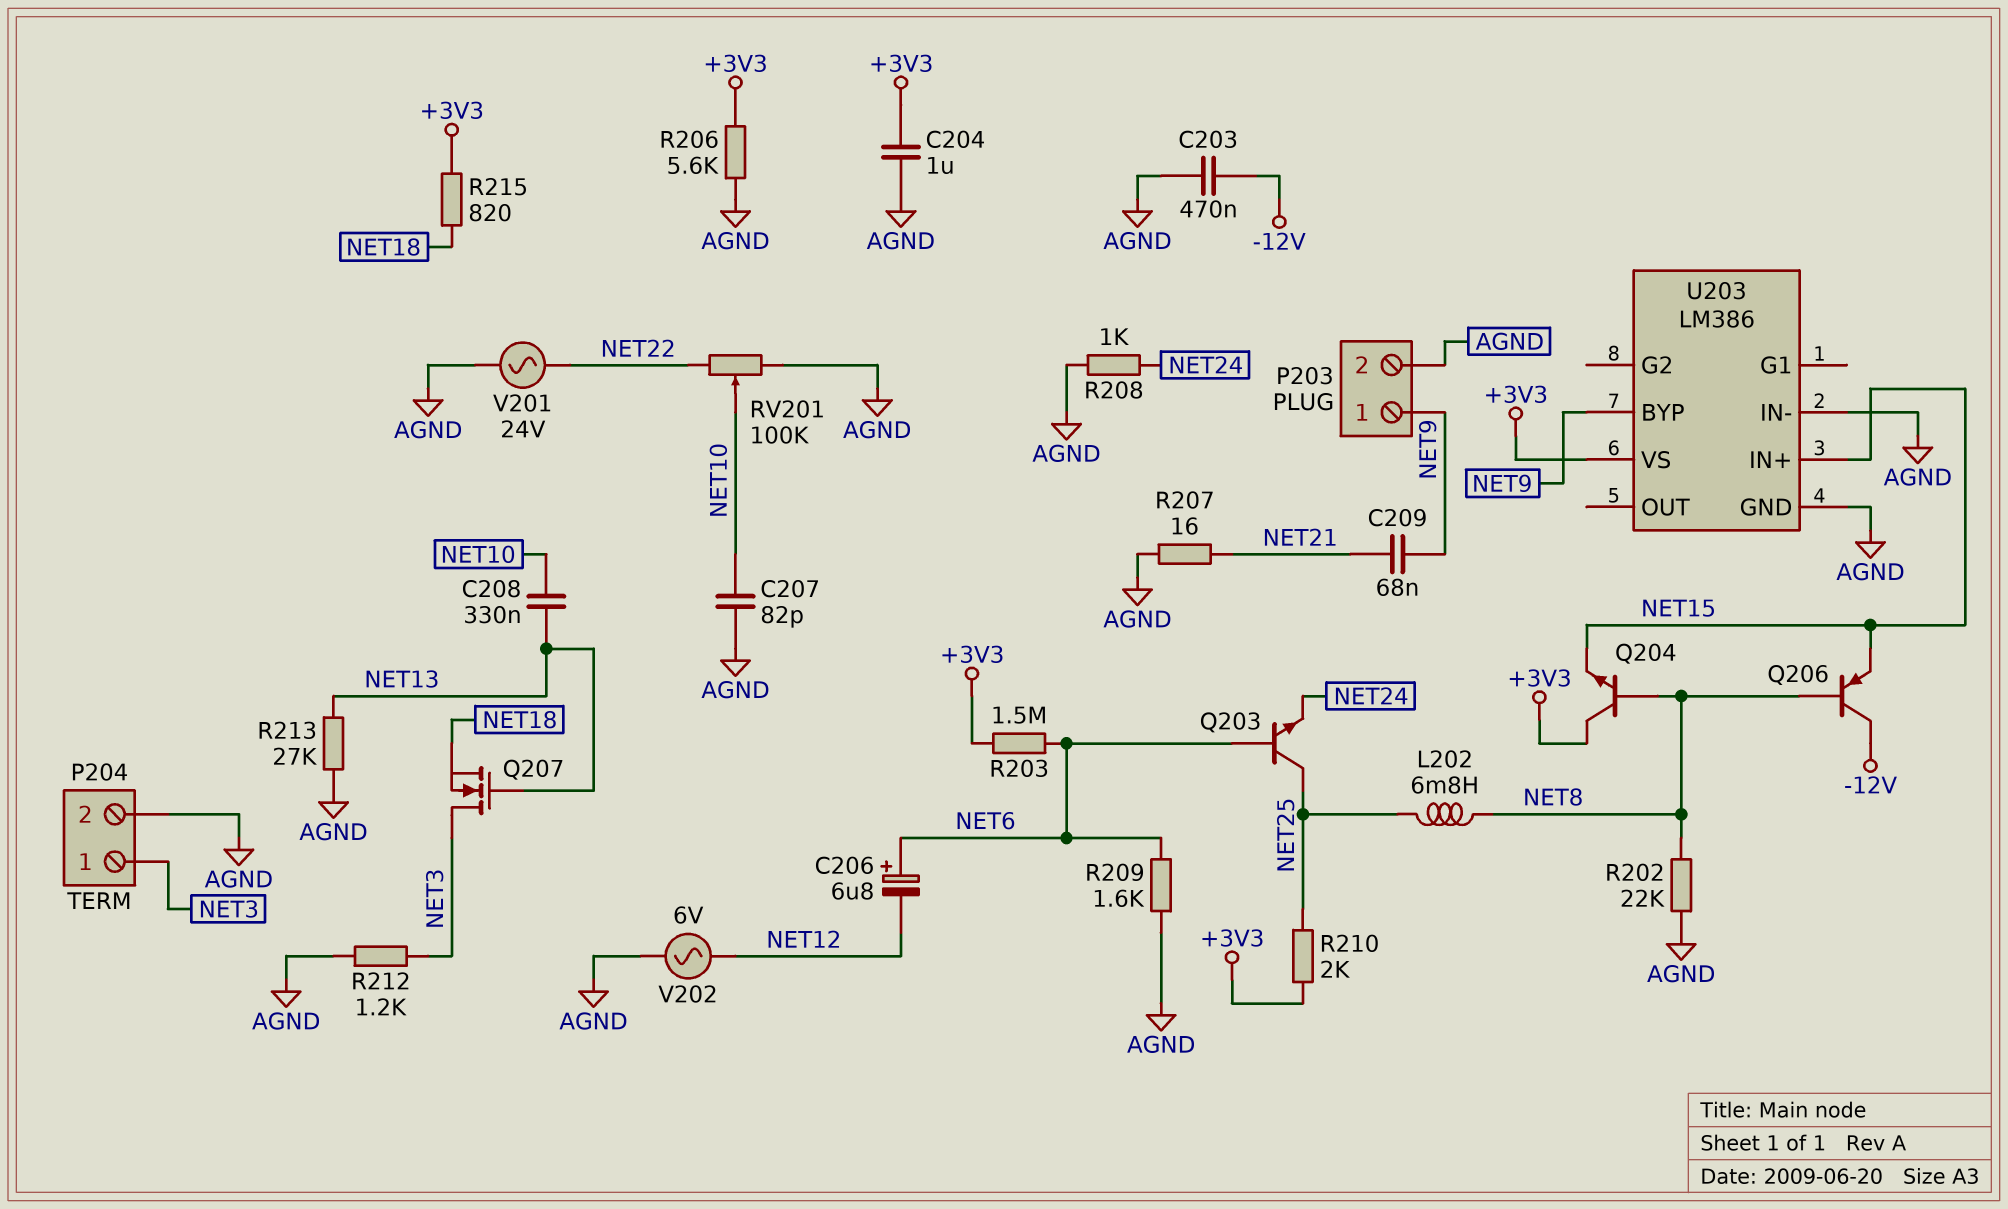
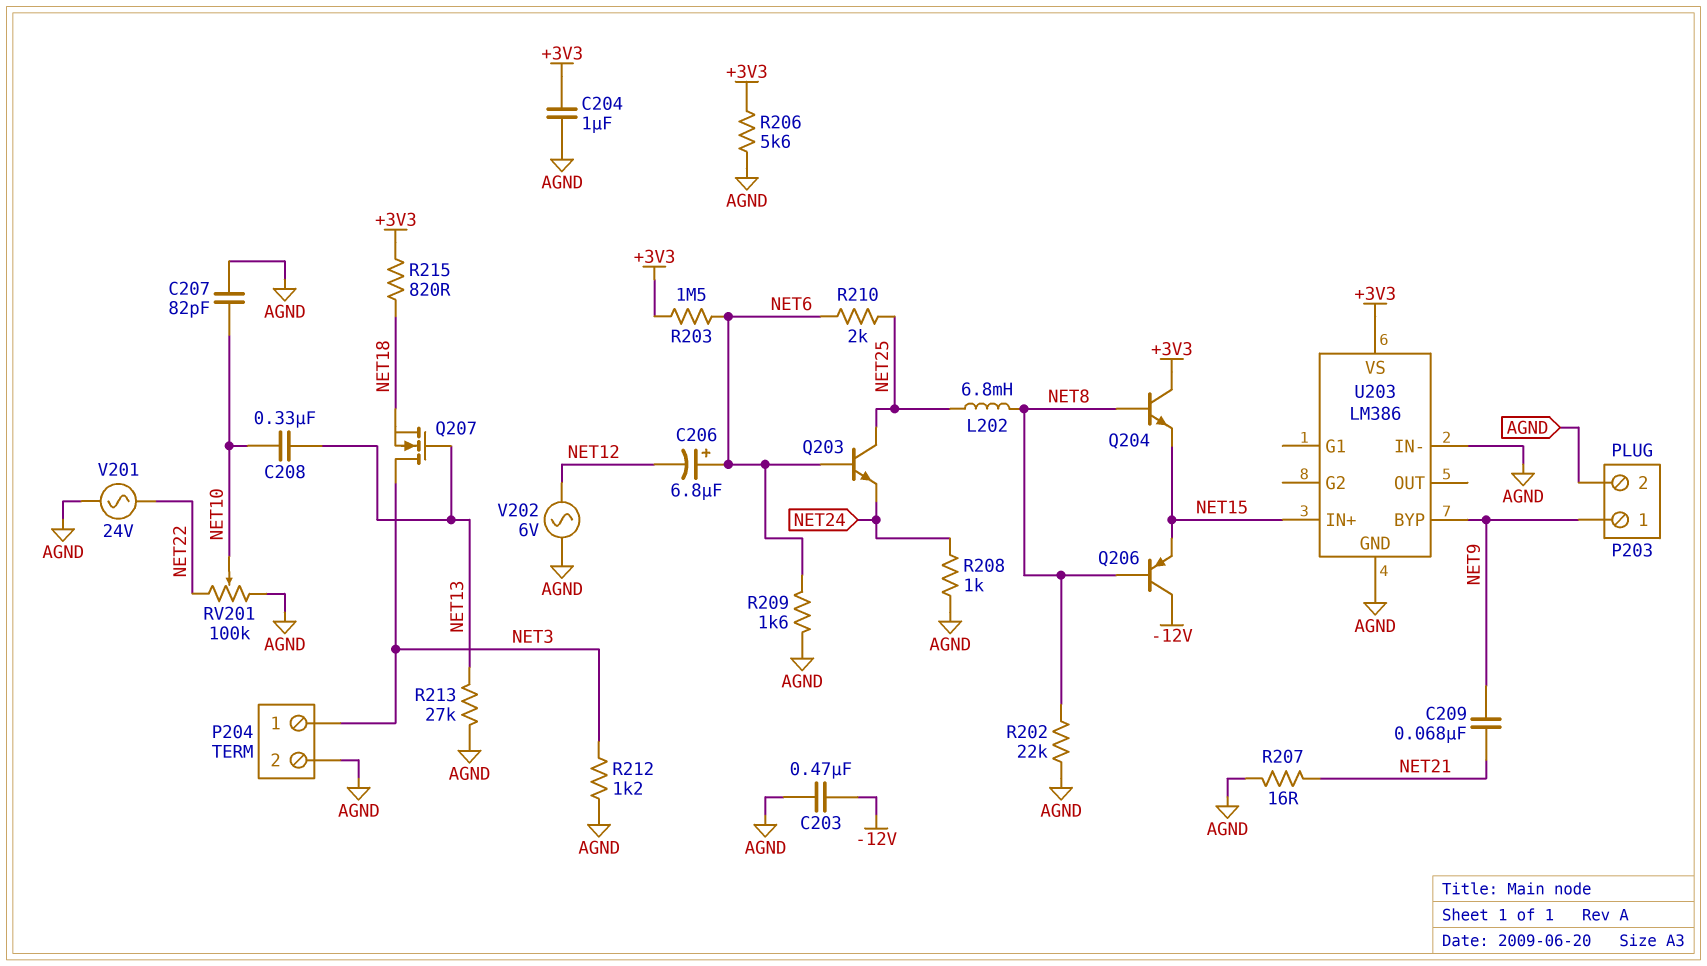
R210: 2k (+3V3, NET25) -> 2k (NET6, NET25)

